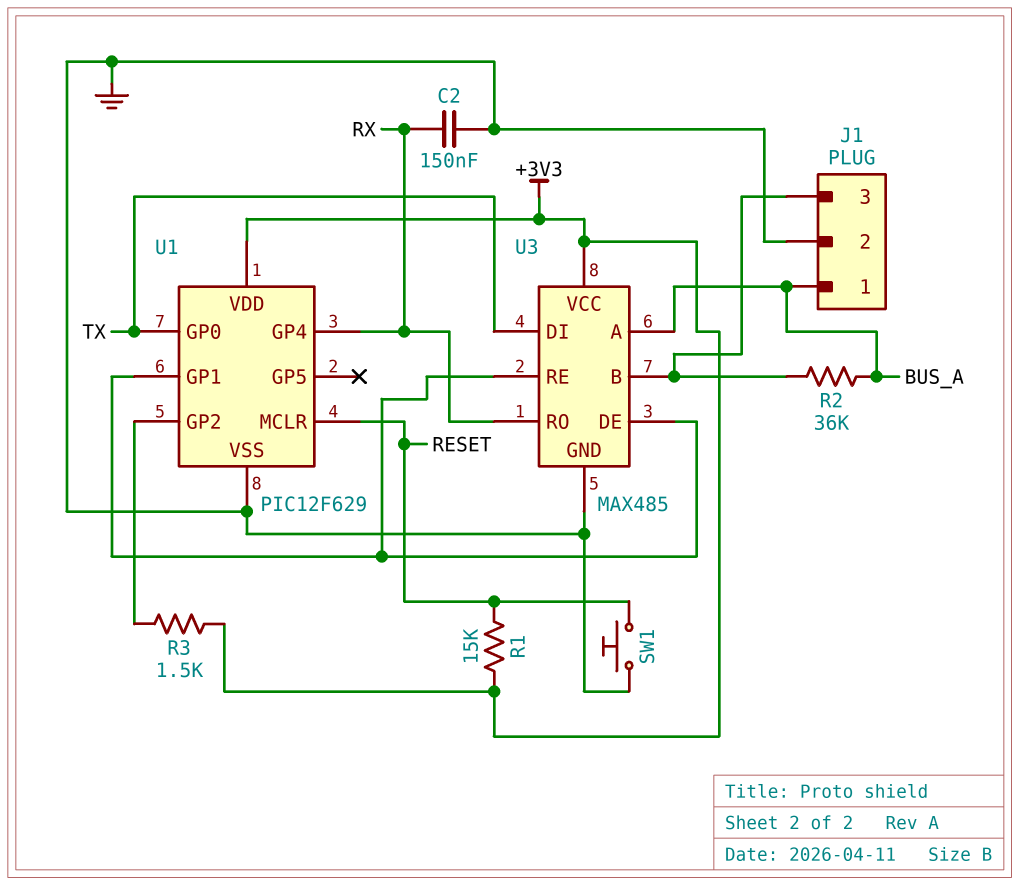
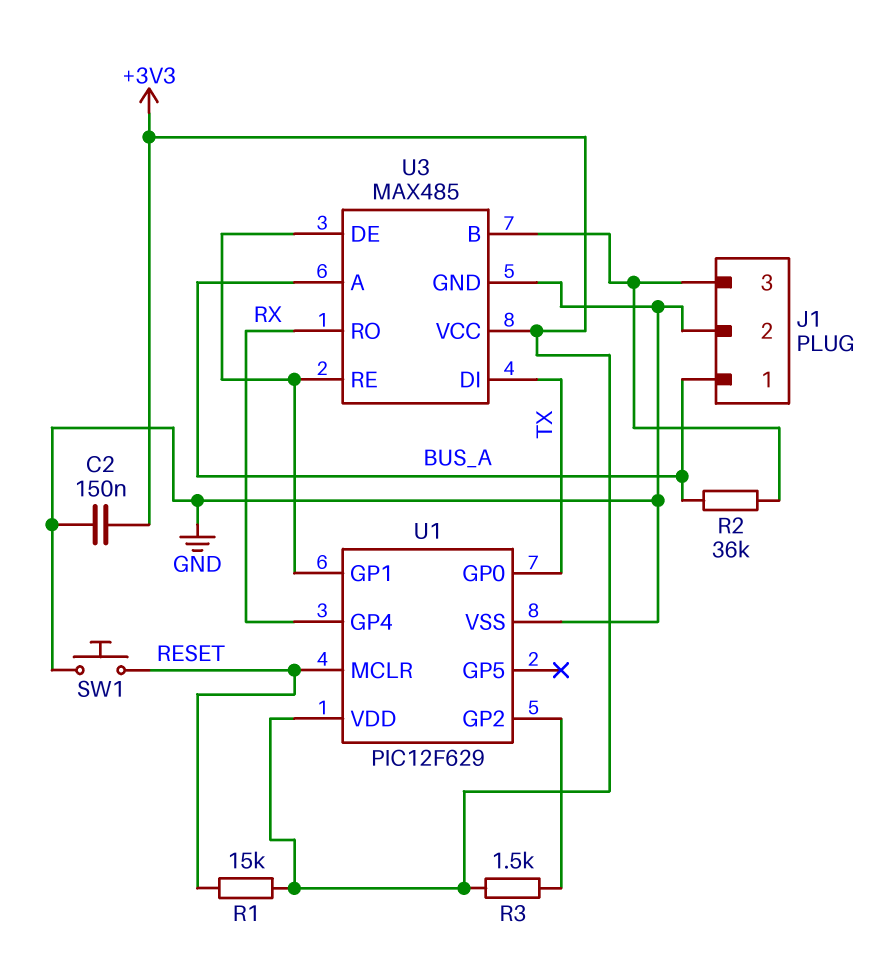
C2: 150nF (GND, RX) -> 150nF (+3V3, GND)

